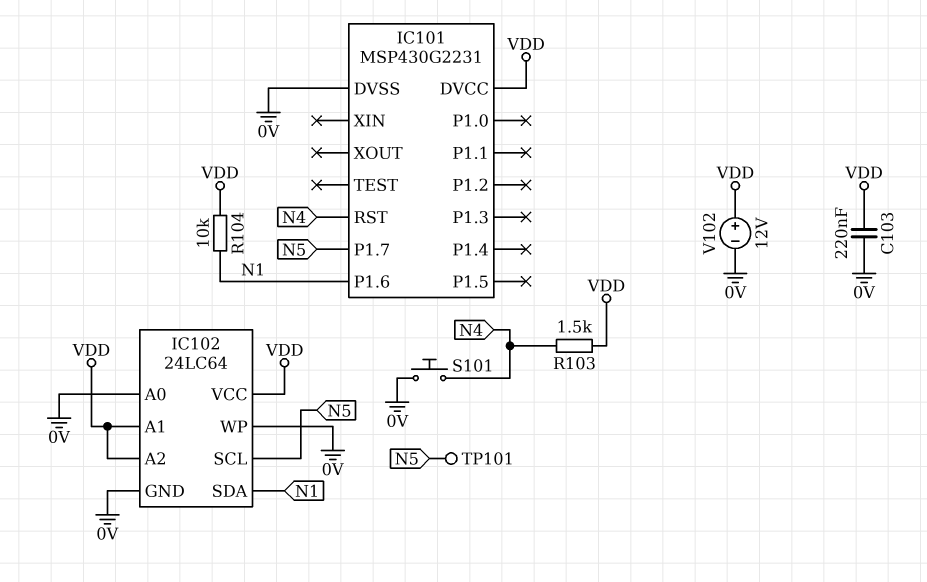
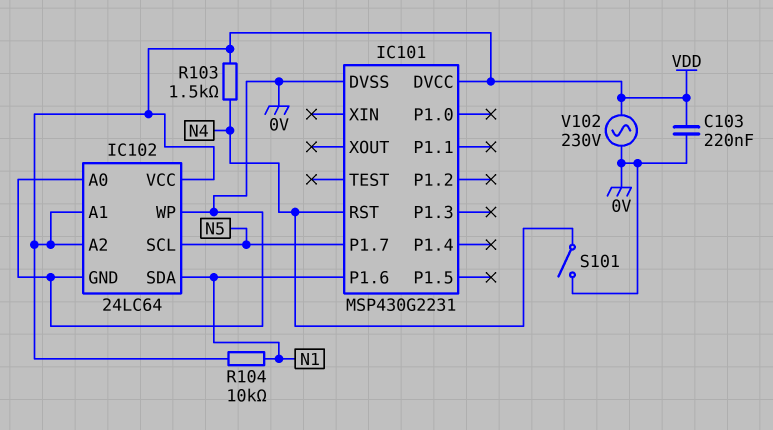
S101: button (0V, N4) -> switch (0V, N4)
TP101: test point (N5) -> none
V102: 12V (plus VDD, minus 0V) -> AC 230V (0V, VDD)

